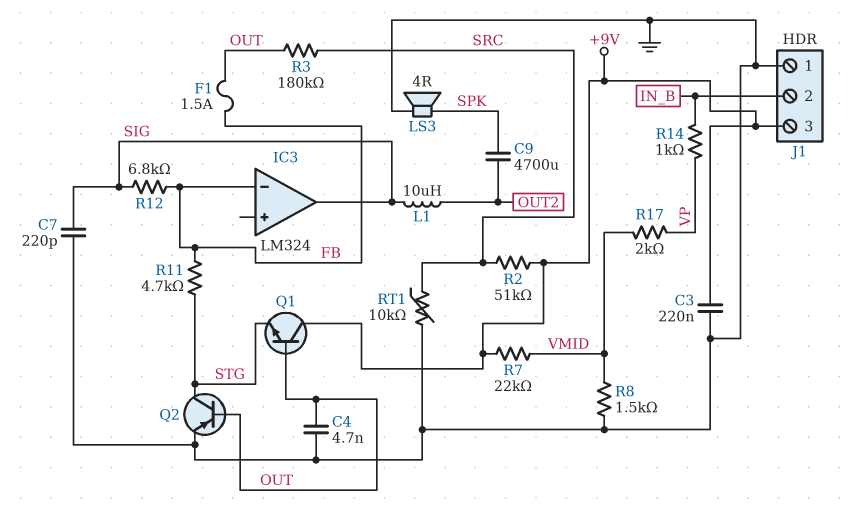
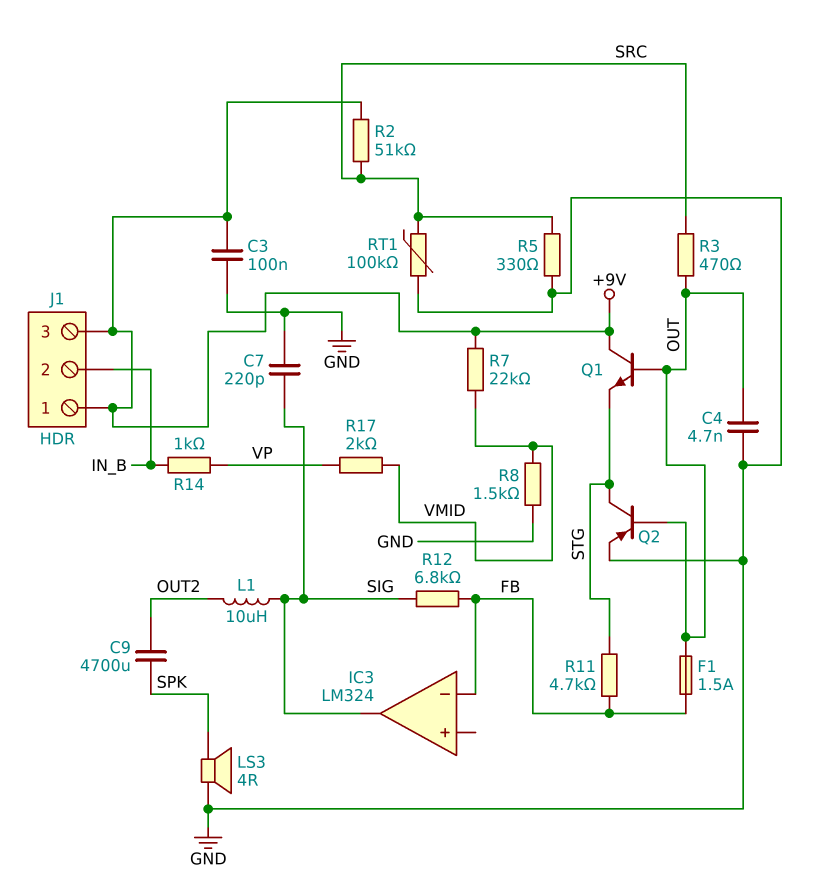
C3: 220nF (+9V, GND) -> 100nF (+9V, GND)
J1 pin 1: GND -> +9V
R3: 180k (OUT, SRC) -> 470 (OUT, SRC)
R5: none -> 330 (GND, SRC)
RT1: 10k (GND, SRC) -> 100k (GND, SRC)

